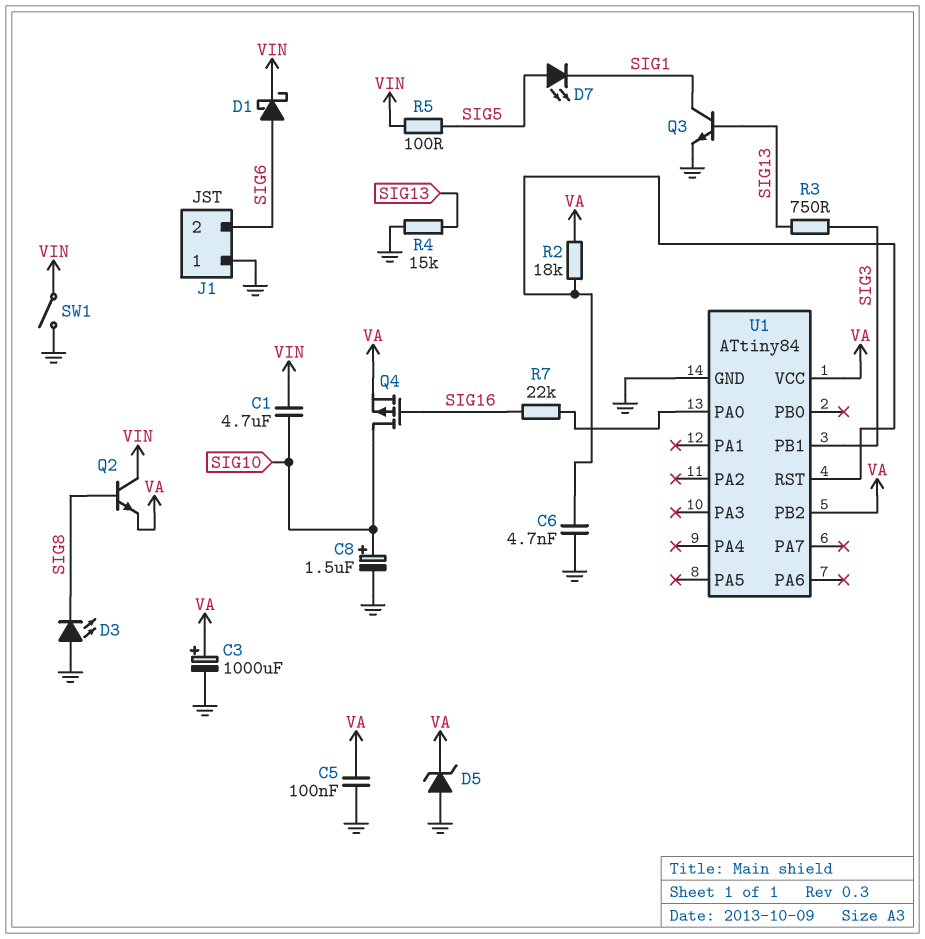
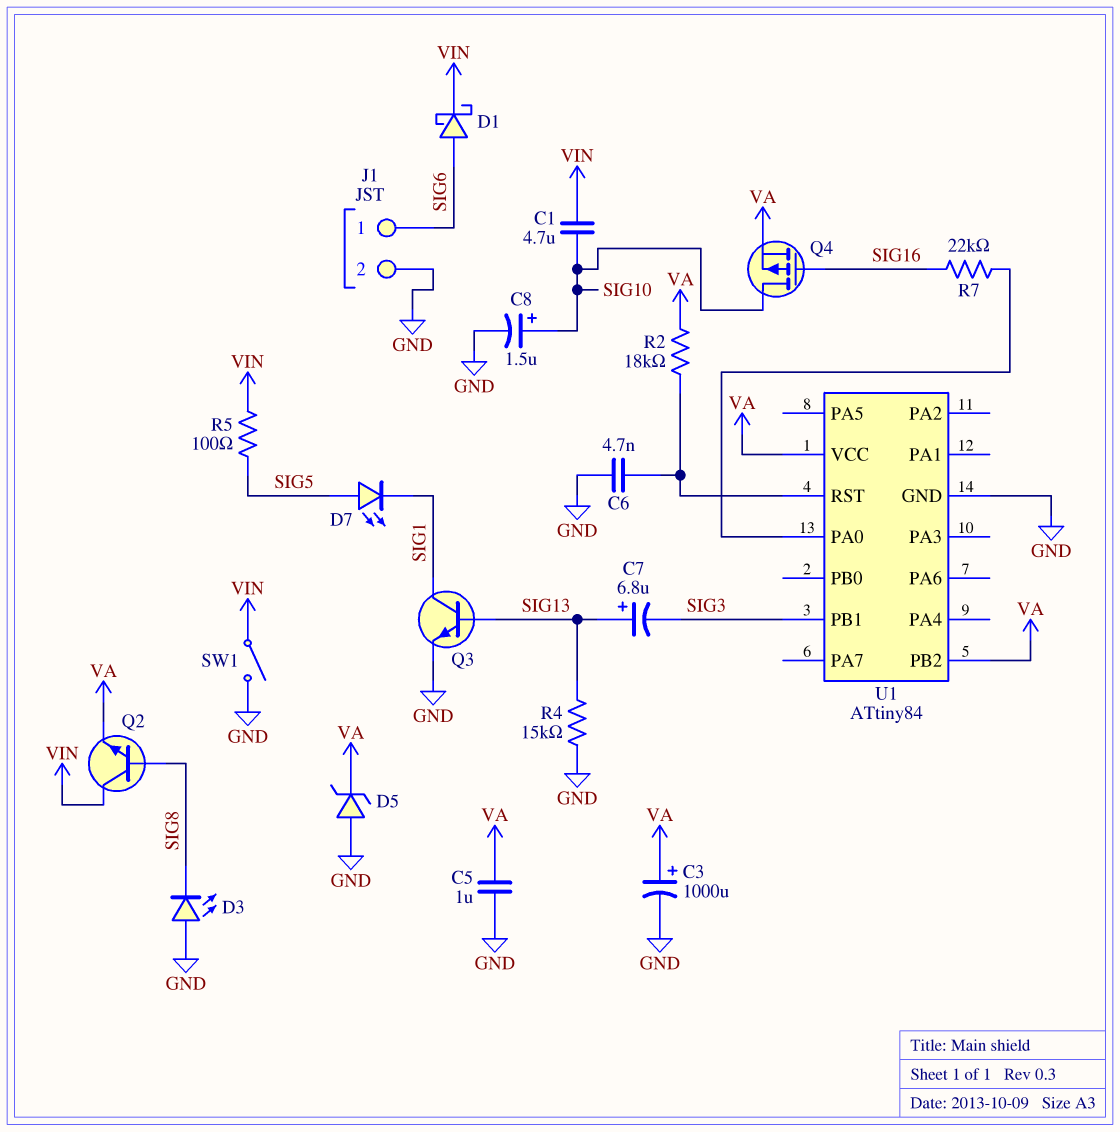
C5: 100nF (GND, VA) -> 1uF (GND, VA)
C7: none -> 6.8uF (plus SIG13, minus SIG3)
J1 pin 1: GND -> SIG6
J1 pin 2: SIG6 -> GND
R3: 750 (SIG3, SIG13) -> none

